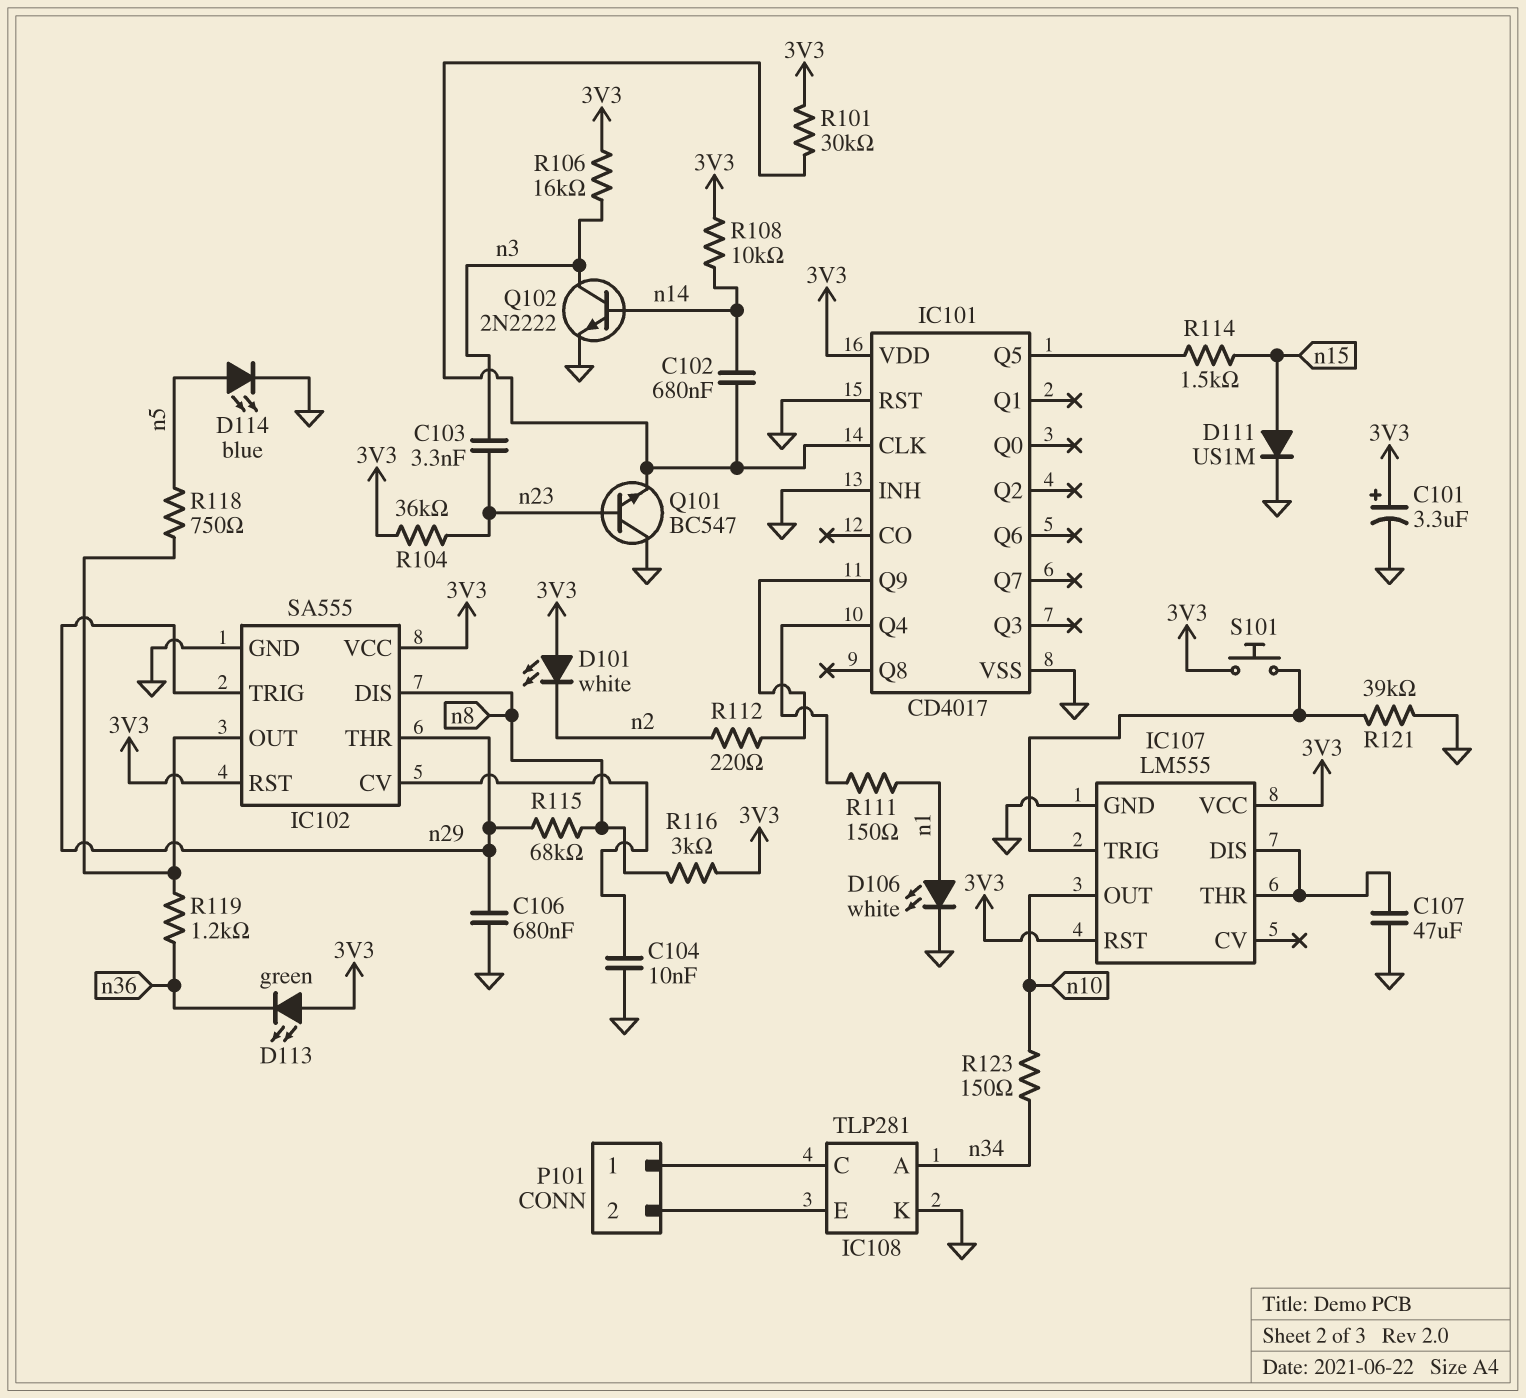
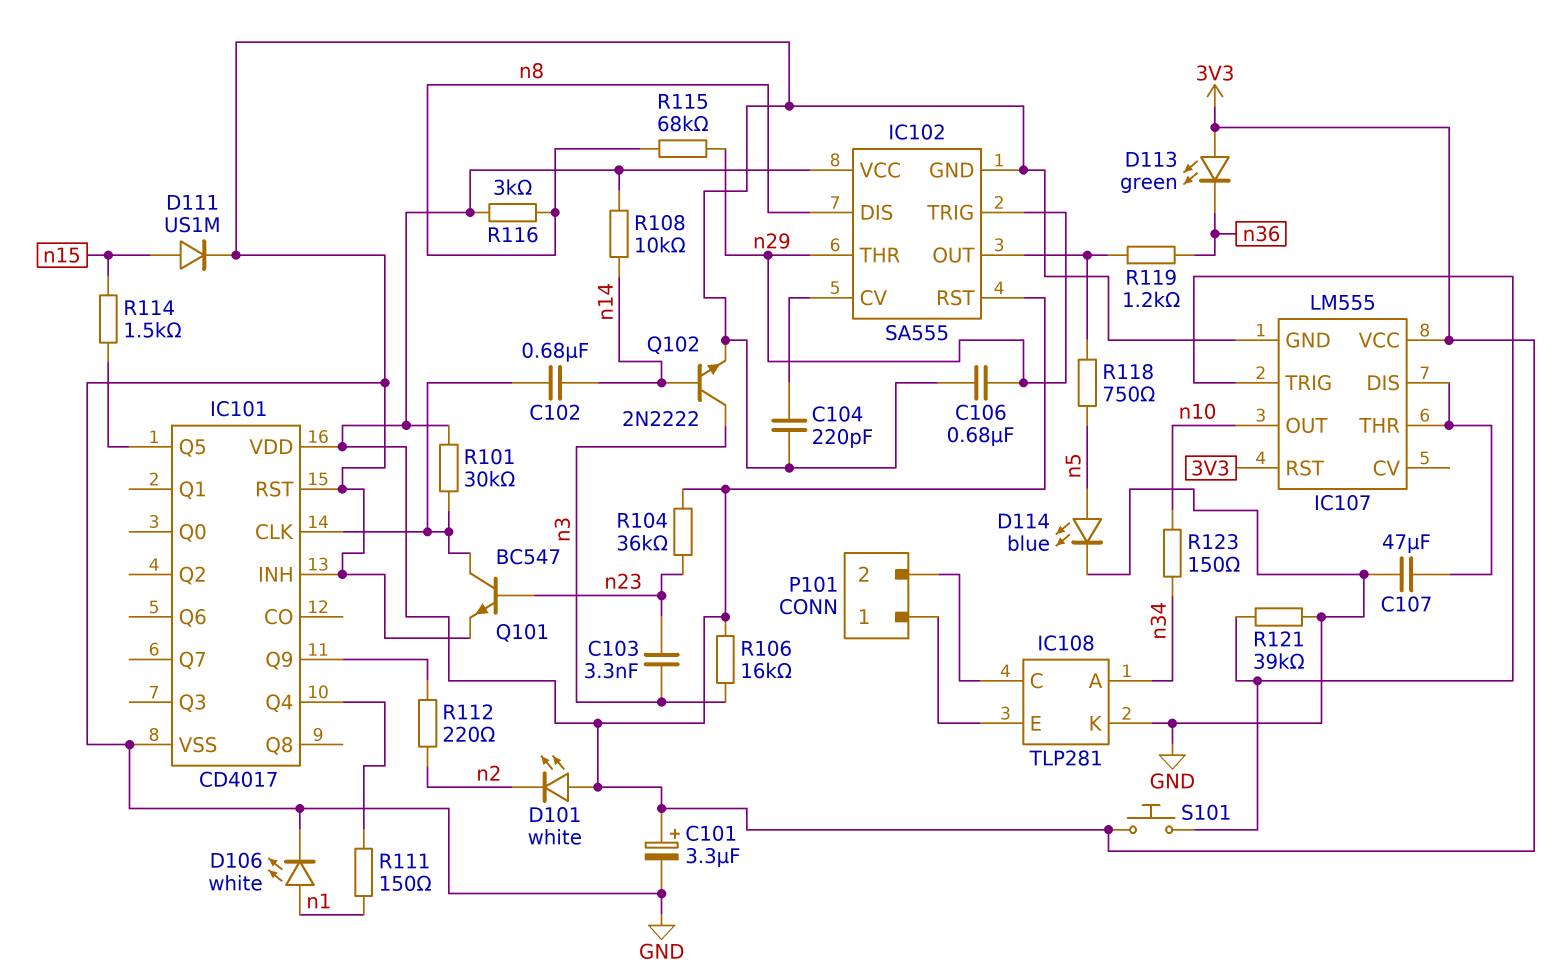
C104: 10nF (GND, IC102/CV) -> 220pF (GND, IC102/CV)
P101 pin 1: IC108/C -> IC108/E
P101 pin 2: IC108/E -> IC108/C
Q101: NPN BC547 (B n23, C GND, E IC101/CLK) -> NPN BC547 (B n23, C IC101/CLK, E GND)

